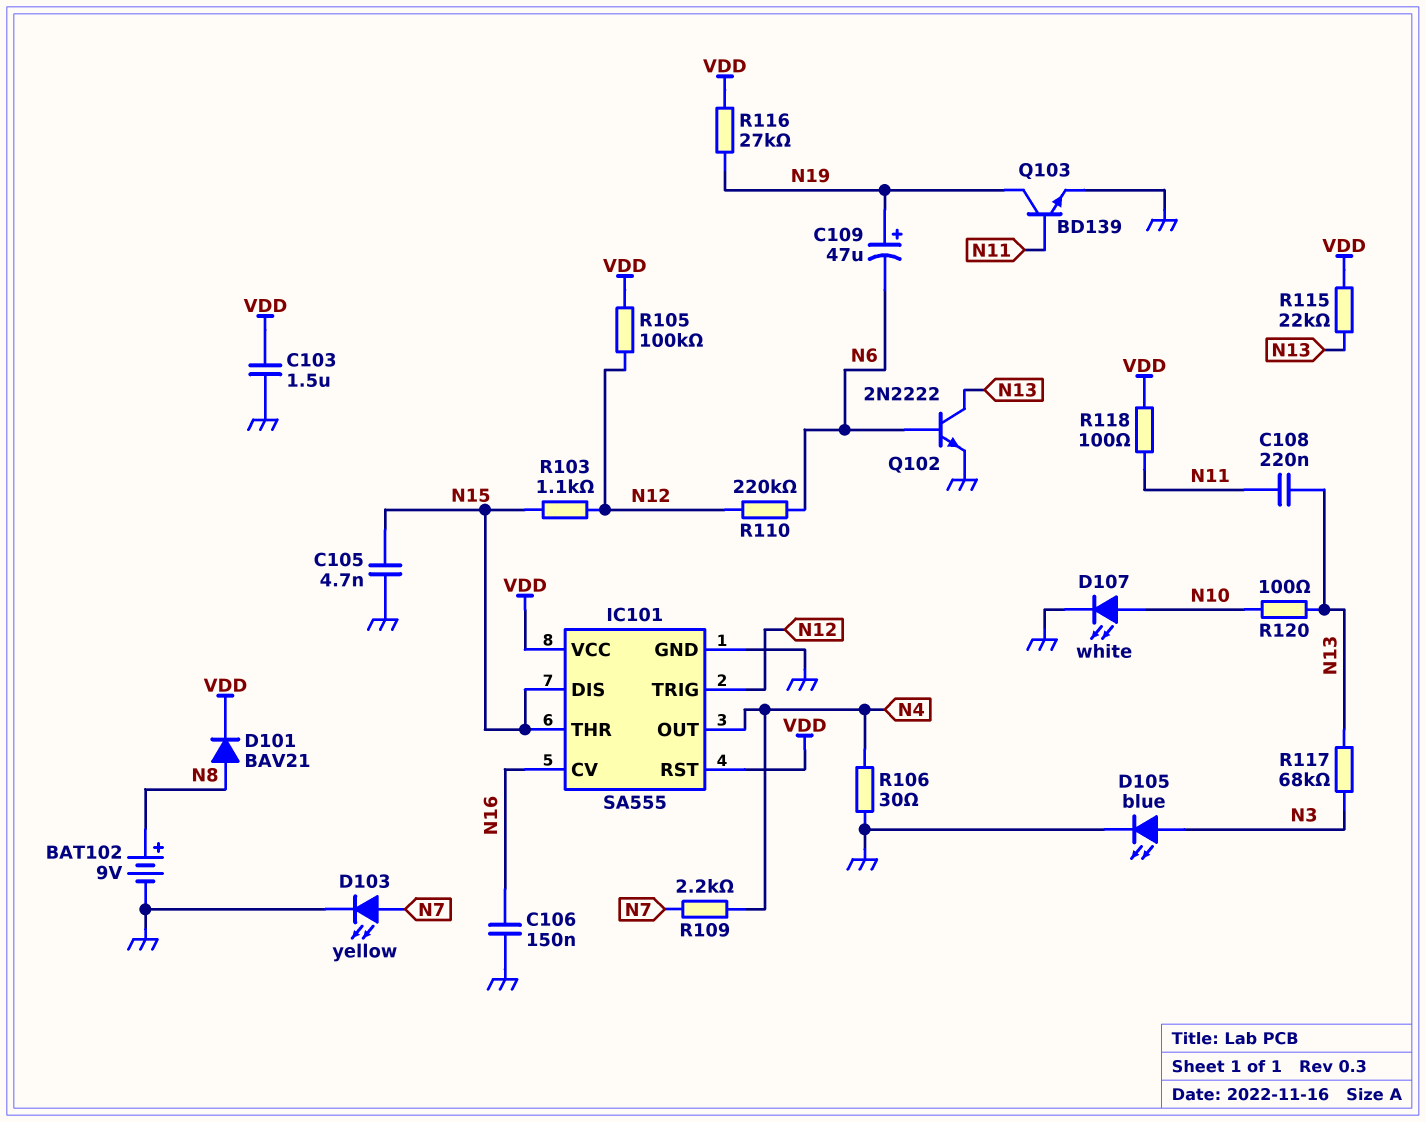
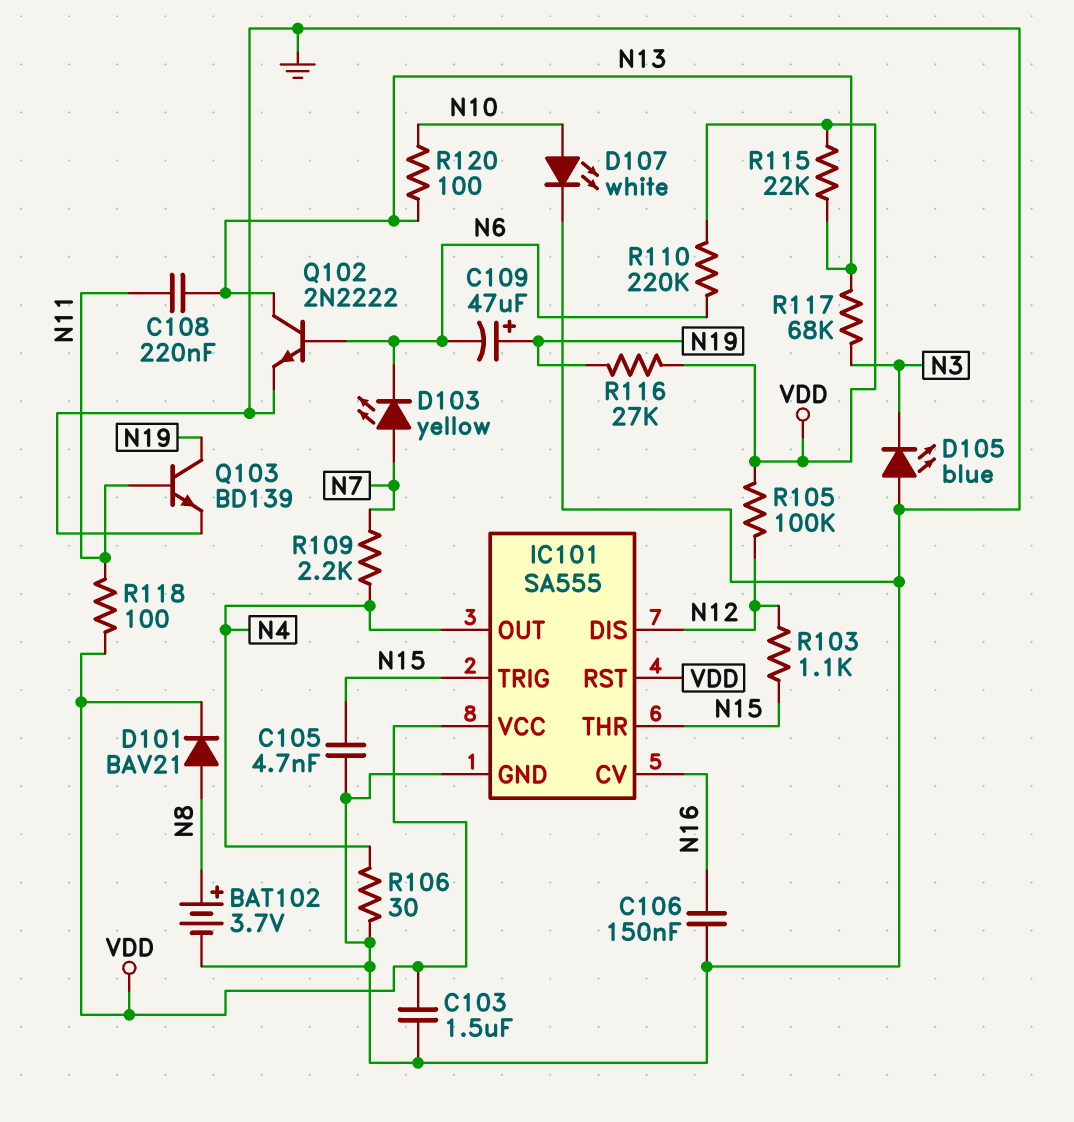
BAT102: 9V (plus N8, minus GND) -> 3.7V (plus N8, minus GND)
D103: LED yellow (A N7, K GND) -> LED yellow (A N7, K N6)
D105: LED blue (A N3, K GND) -> LED blue (A GND, K N3)
IC101 pin DIS: N15 -> N12
IC101 pin TRIG: N12 -> N15
R110: 220k (N6, N12) -> 220k (N6, VDD)

